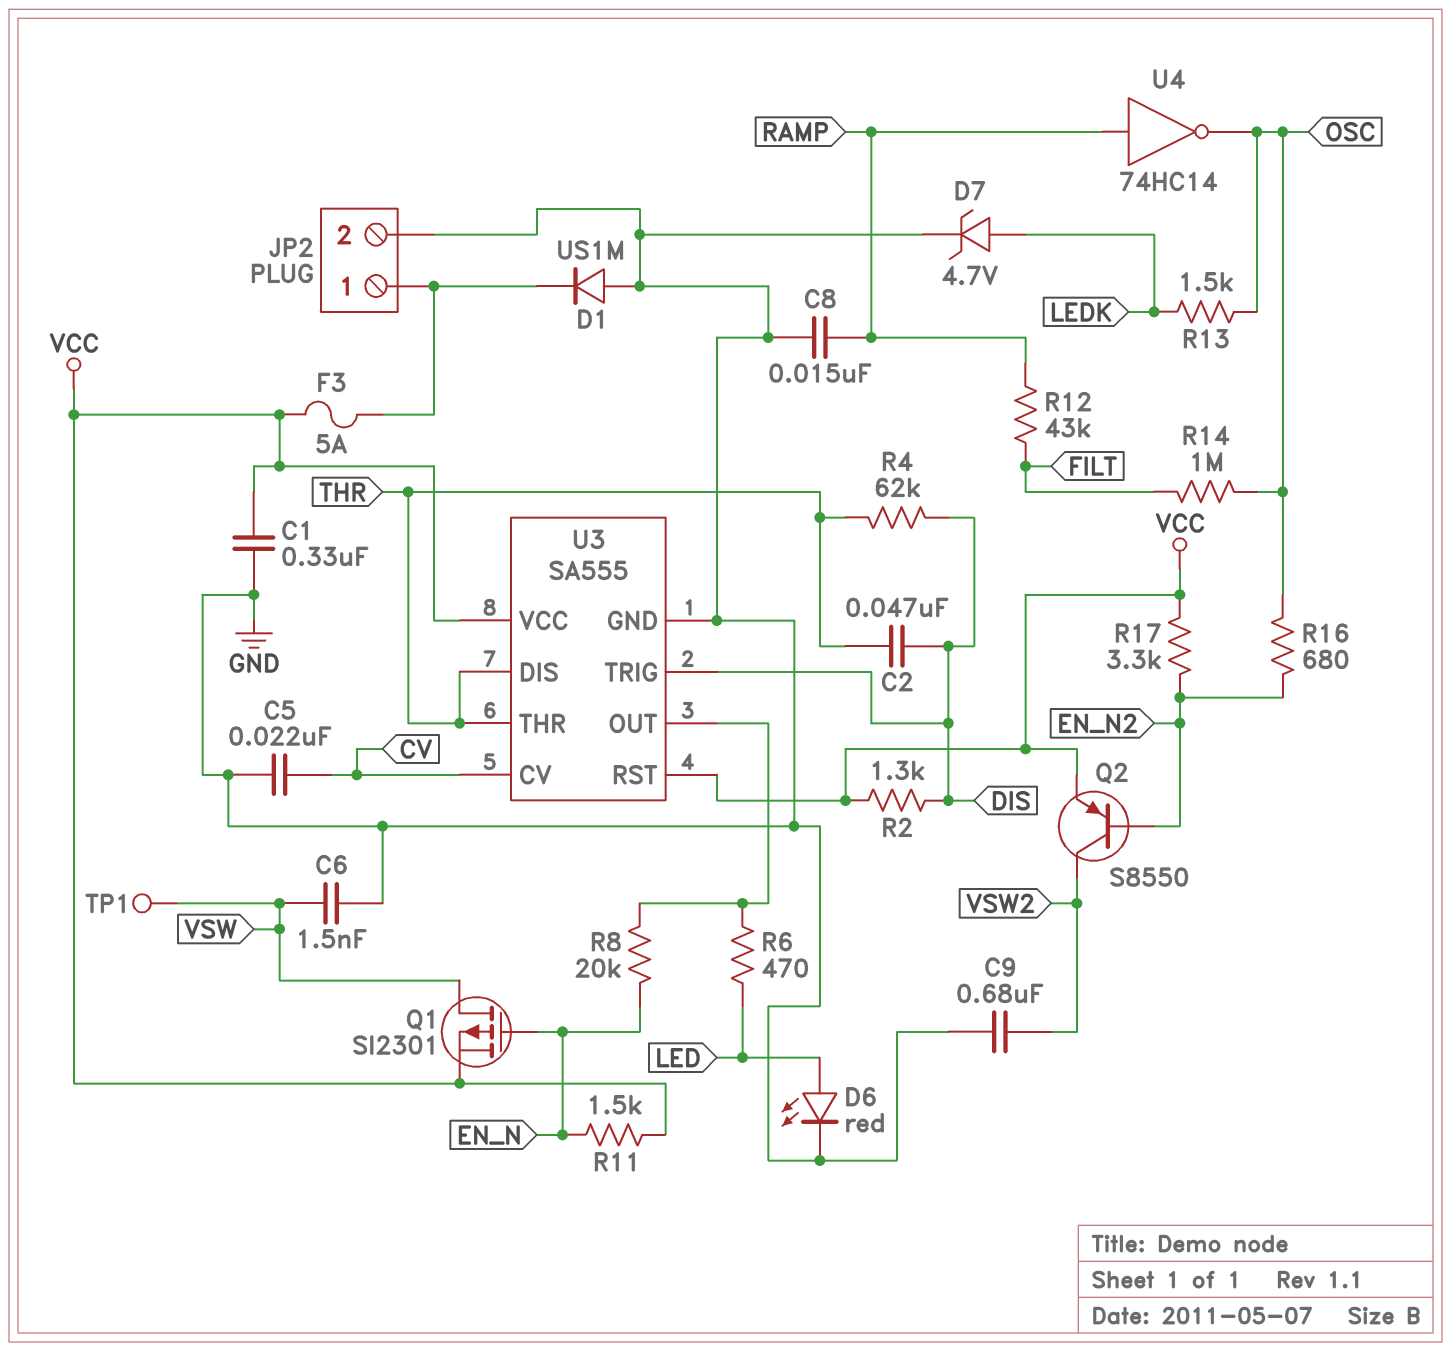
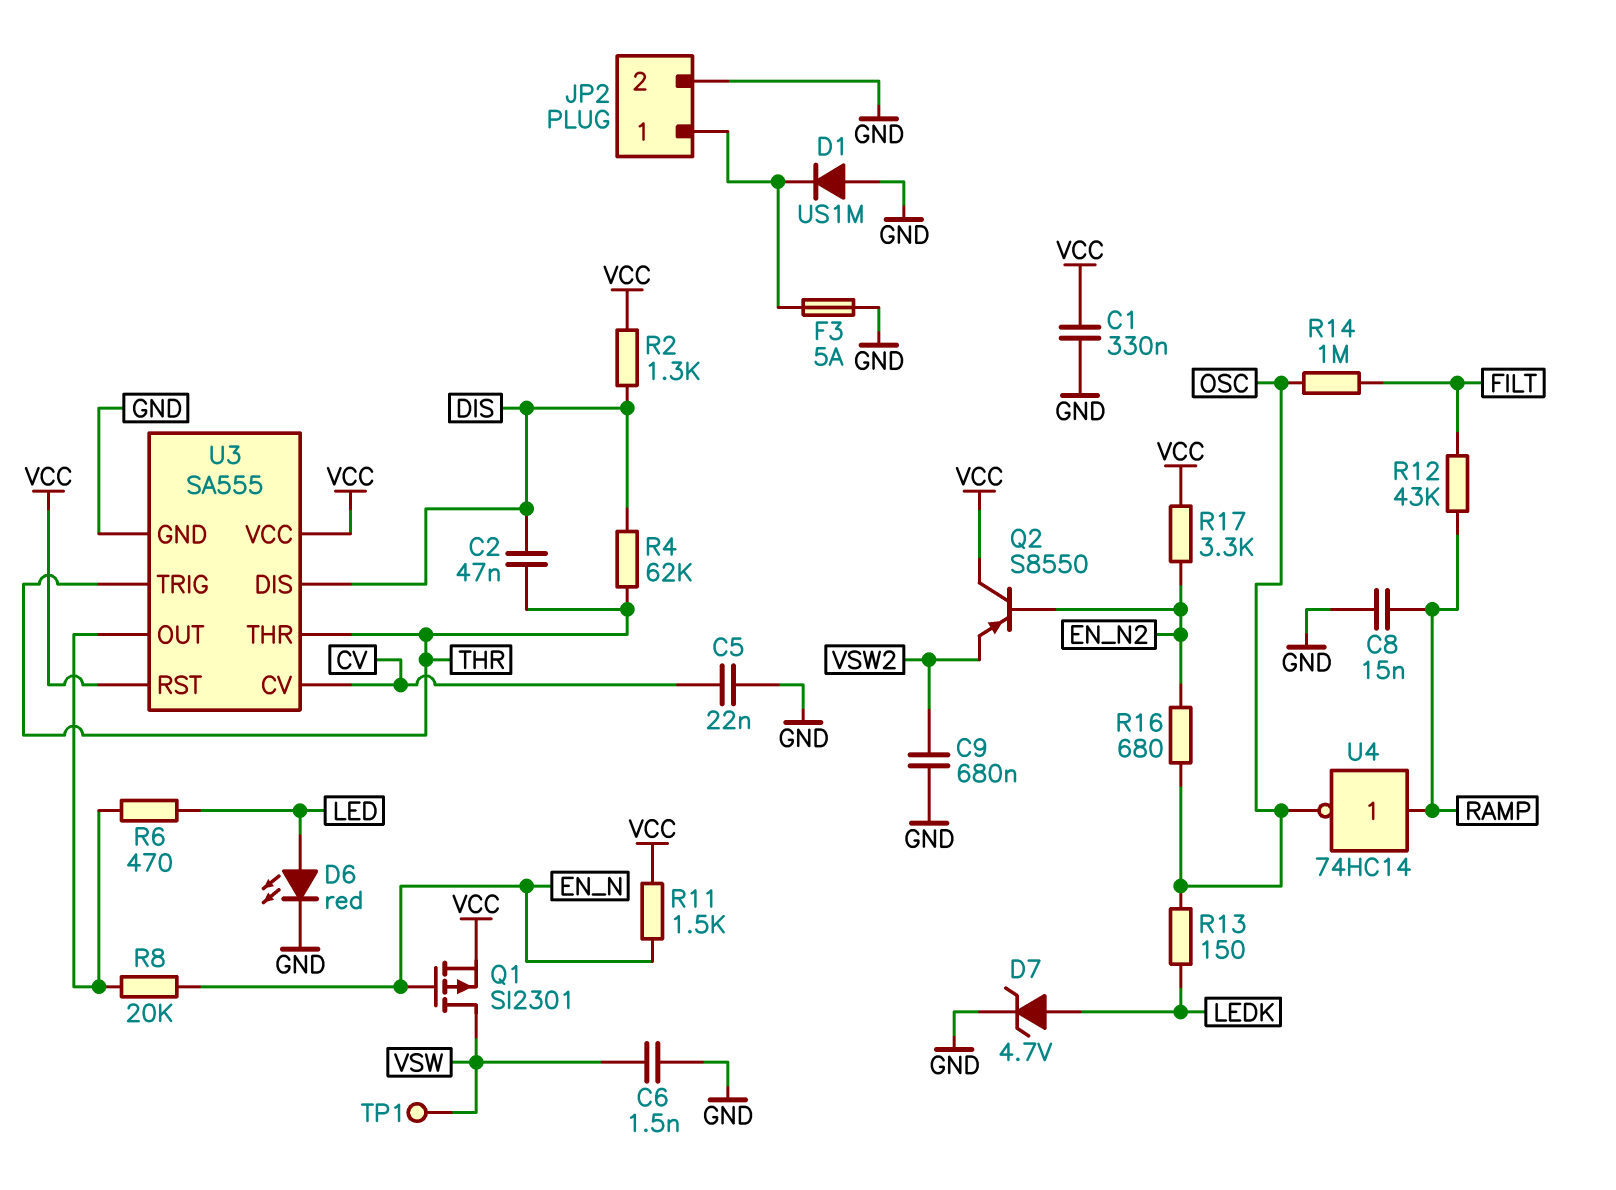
F3: 5A (JP2/1, VCC) -> 5A (GND, JP2/1)
Q2: PNP S8550 (B EN_N2, C VSW2, E VCC) -> PNP S8550 (B EN_N2, C VCC, E VSW2)
R13: 1.5k (LEDK, OSC) -> 150 (LEDK, OSC)
U3 pin DIS: THR -> DIS
U3 pin TRIG: DIS -> THR

